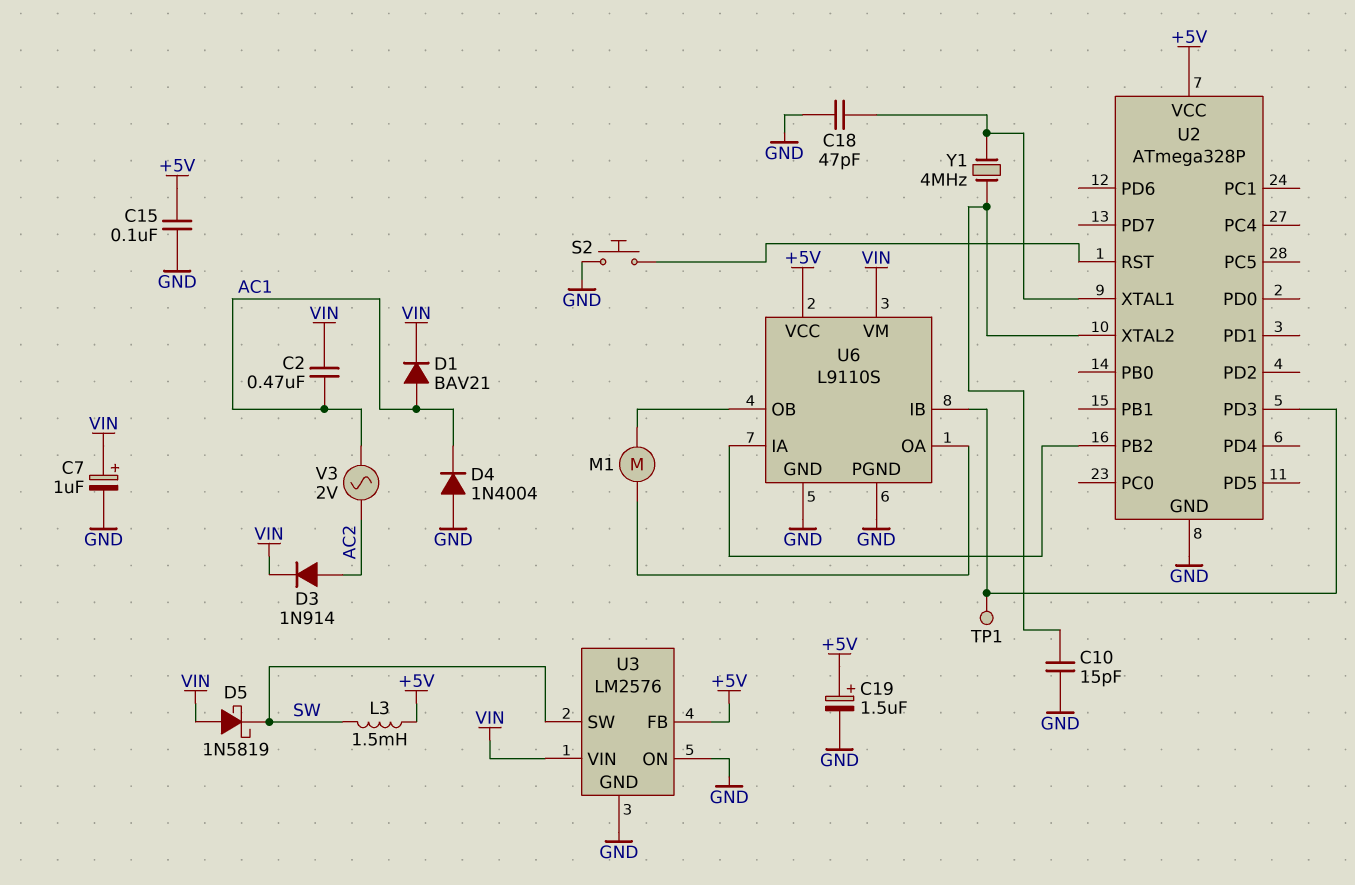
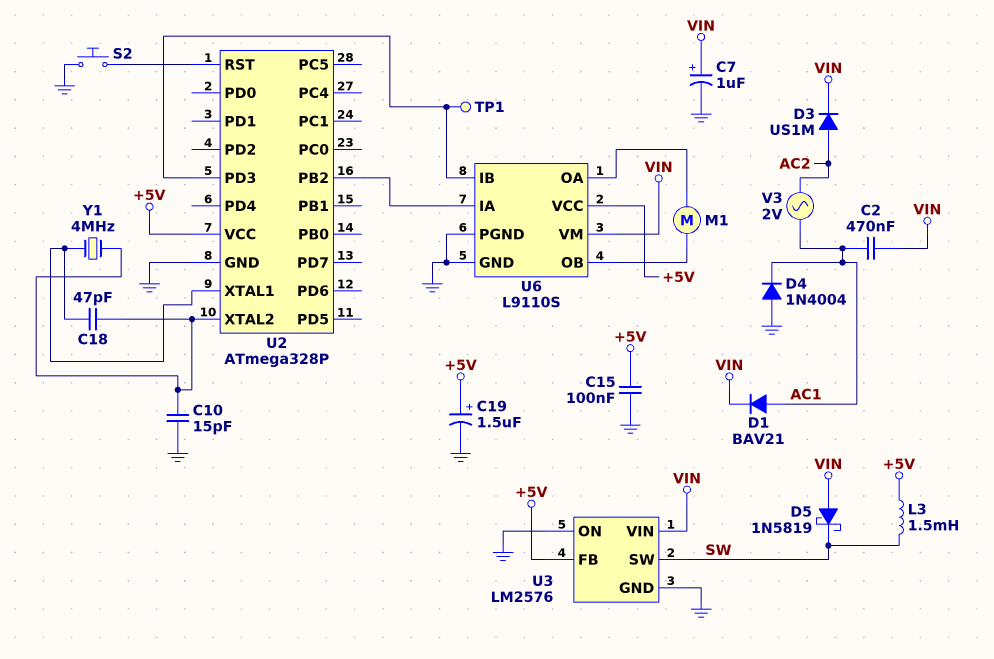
C18: 47pF (GND, U2/XTAL1) -> 47pF (U2/XTAL1, U2/XTAL2)
D3: diode 1N914 (A AC2, K VIN) -> diode US1M (A AC2, K VIN)

